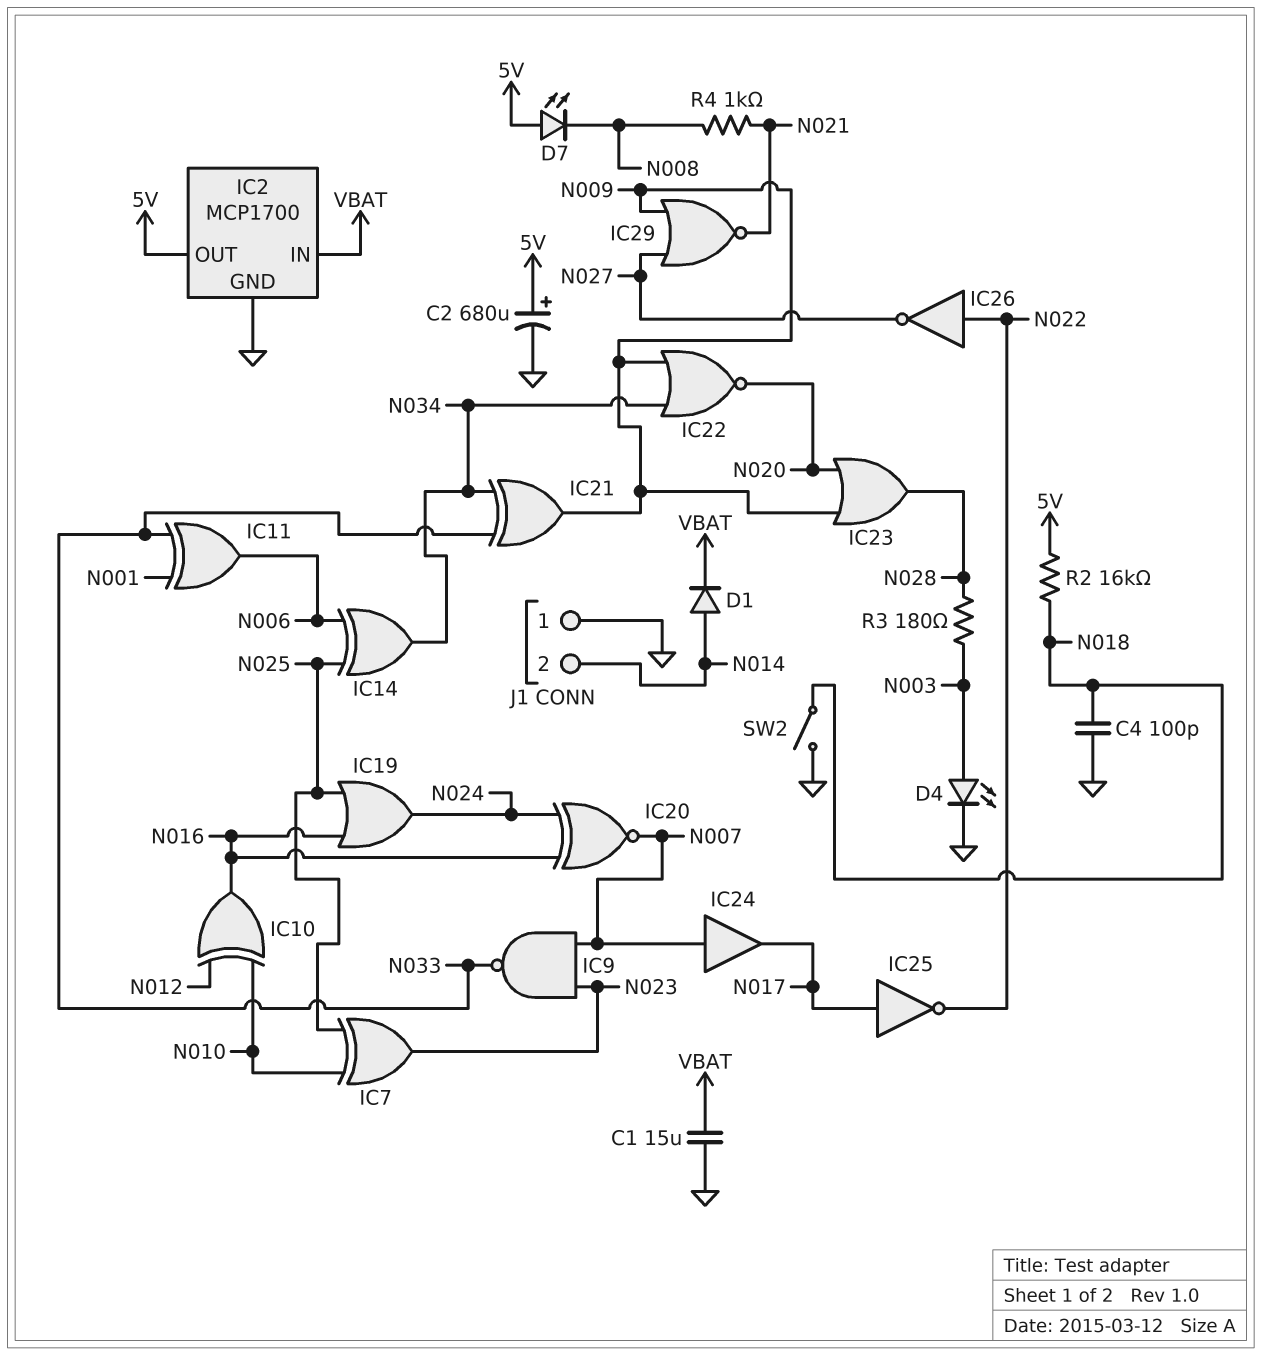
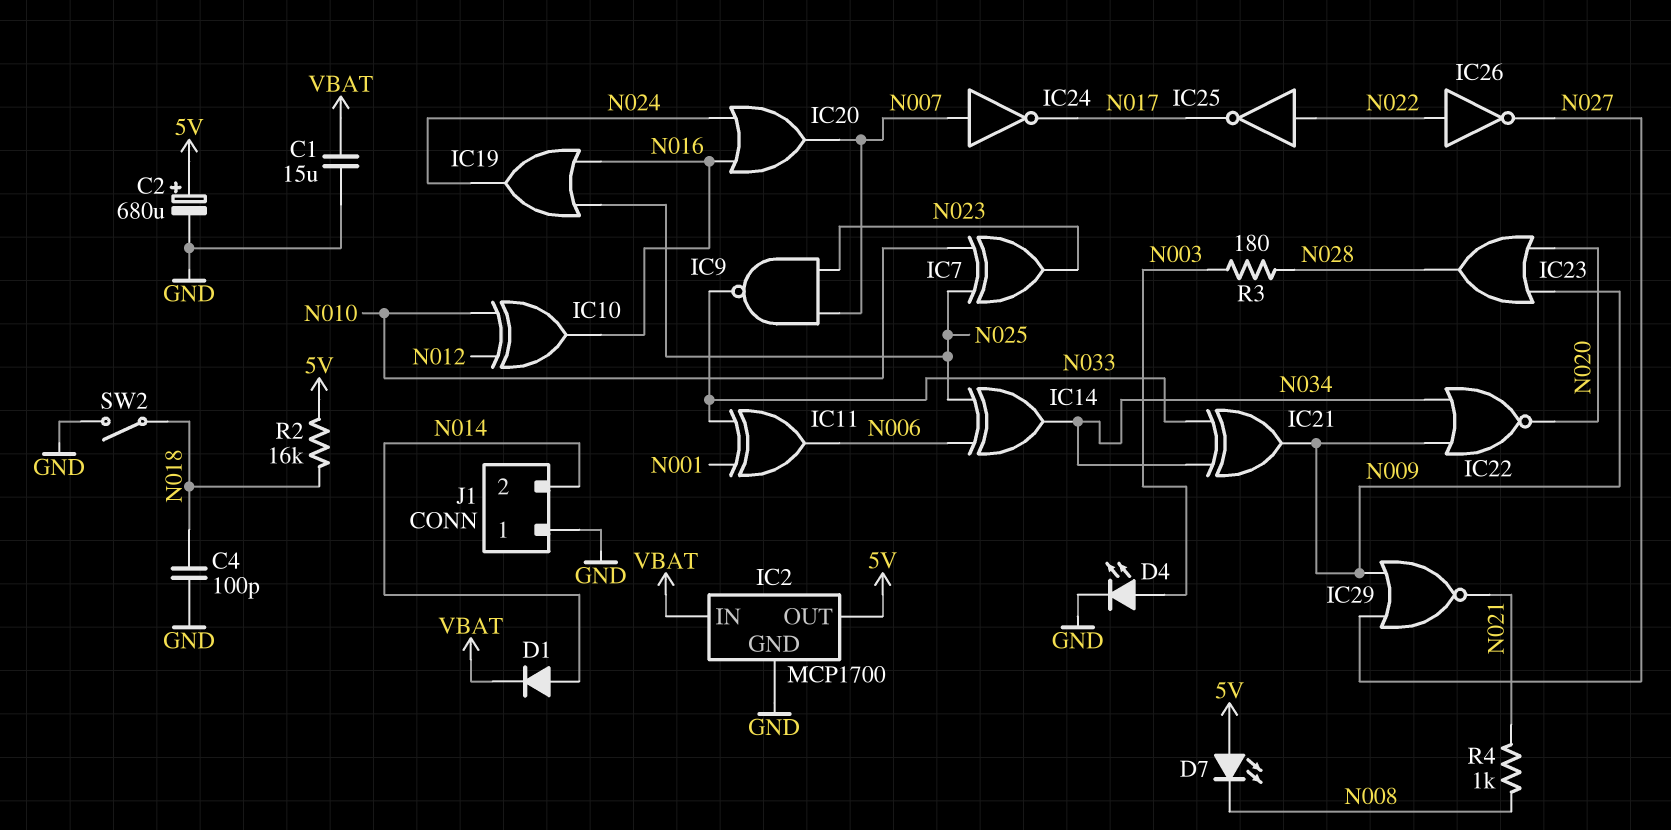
IC20: XNOR (in N016, in N024, out N007) -> OR (in N016, in N024, out N007)
IC24: buffer (in N007, out N017) -> NOT (in N007, out N017)
IC25: NOT (in N017, out N022) -> NOT (in N022, out N017)

